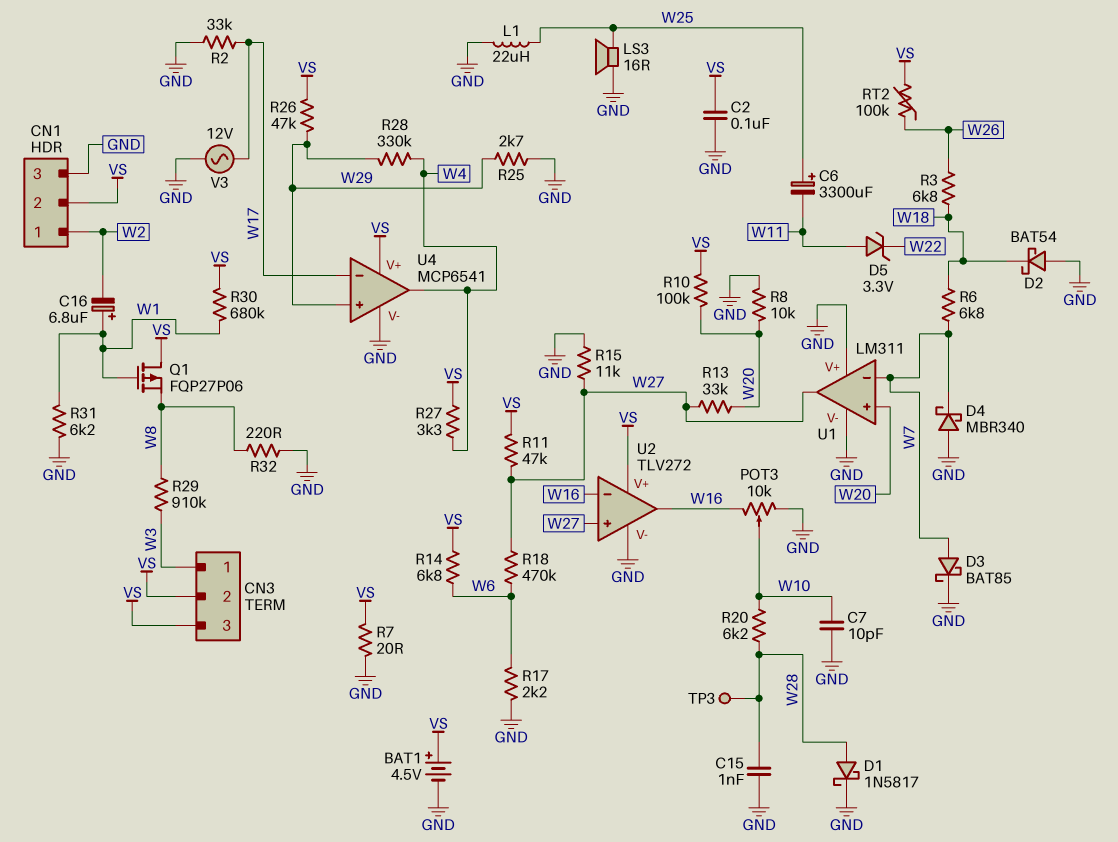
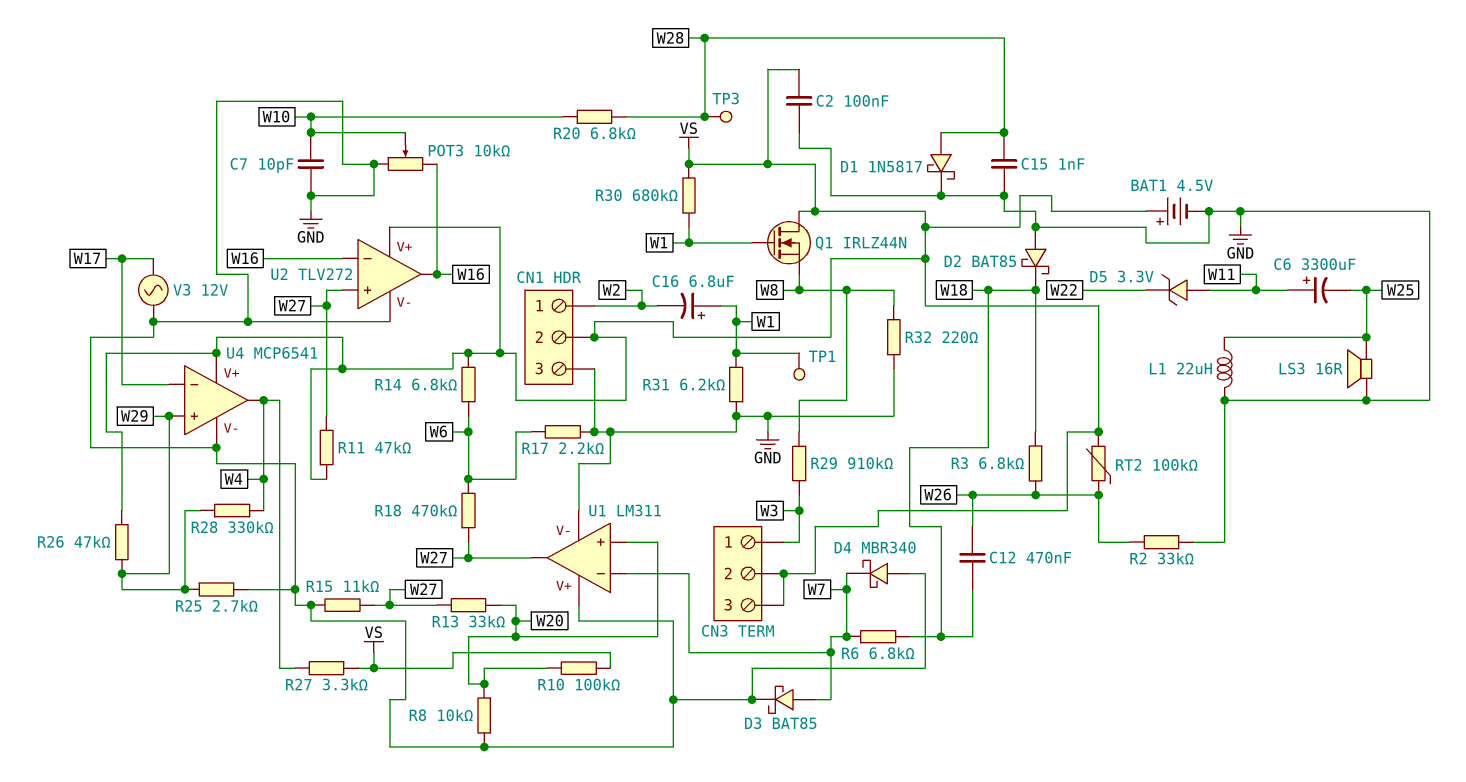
C6: 3300uF (plus W25, minus W11) -> 3300uF (plus W11, minus W25)
C12: none -> 470nF (W18, W26)
D2: schottky BAT54 (A GND, K W18) -> schottky BAT85 (A GND, K W18)
Q1: PMOS FQP27P06 (G W1, D VS, S W8) -> NMOS IRLZ44N (G W1, D VS, S W8)
R2: 33k (GND, W17) -> 33k (GND, W26)
R7: 20 (GND, VS) -> none
R20: 6.2k (W10, W28) -> 6.8k (W10, W28)
TP1: none -> test point (W1)

